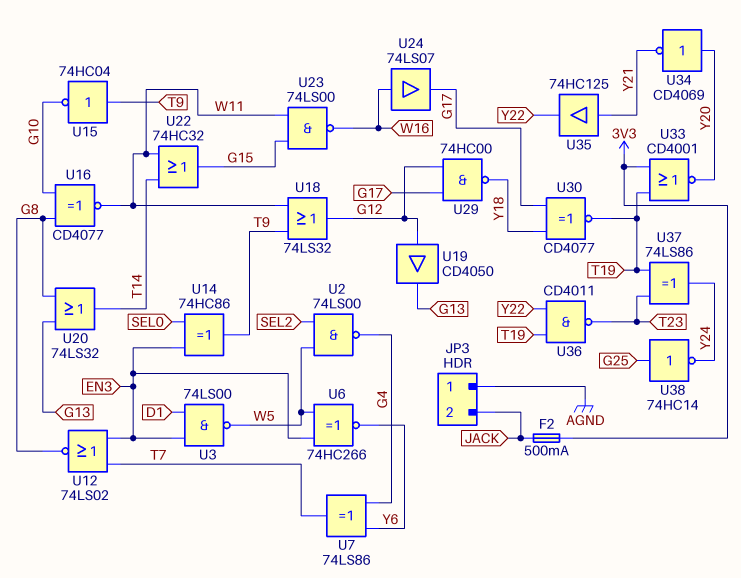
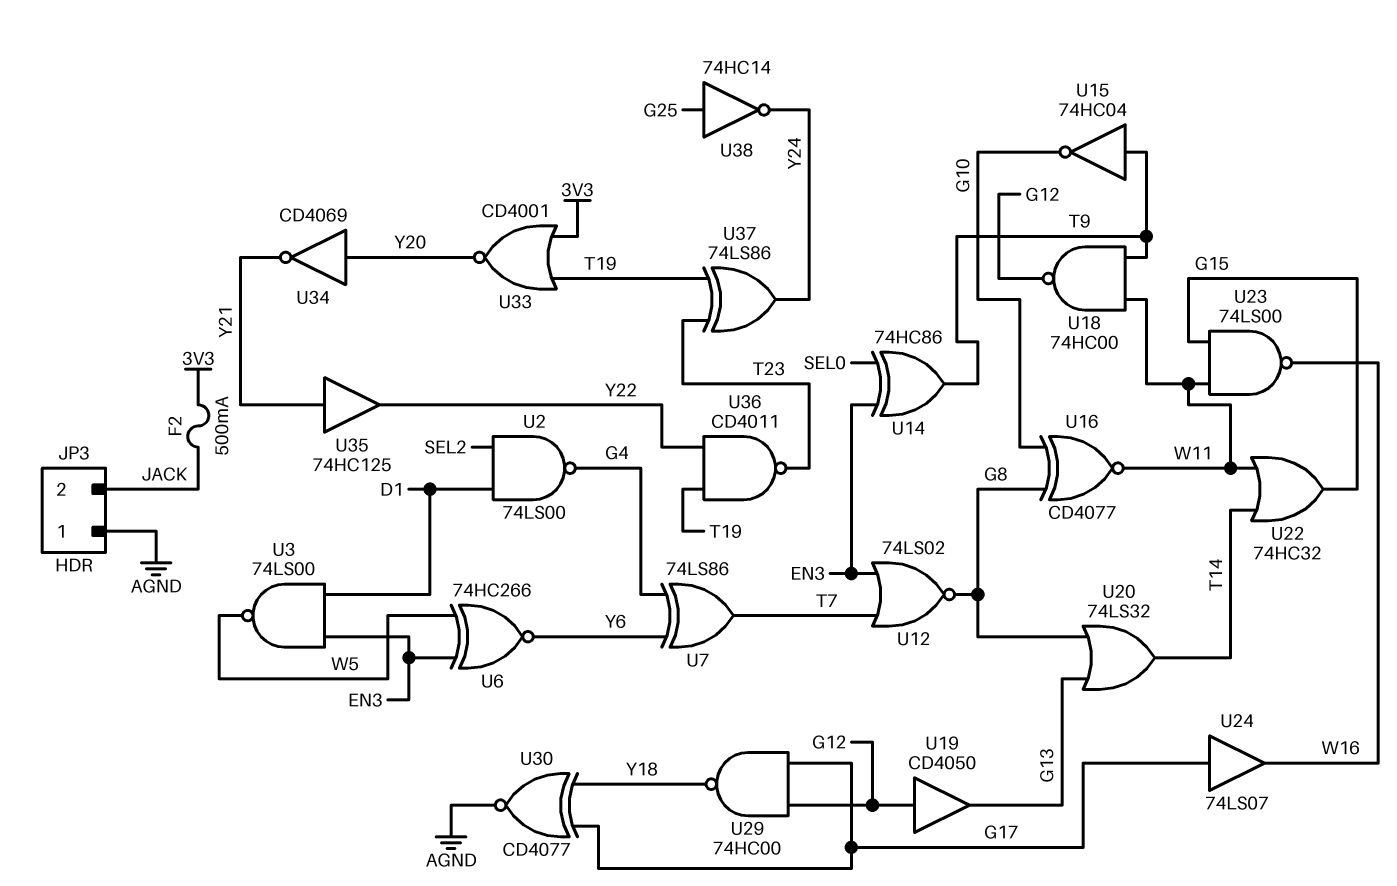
U2: NAND 74LS00 (in SEL2, in W5, out G4) -> NAND 74LS00 (in D1, in SEL2, out G4)
U18: OR 74LS32 (in T9, in W11, out G12) -> NAND 74HC00 (in T9, in W11, out G12)
U24: buffer 74LS07 (in W16, out G17) -> buffer 74LS07 (in G17, out W16)
U30: XNOR CD4077 (in G17, in Y18, out T19) -> XNOR CD4077 (in G17, in Y18, out AGND)

